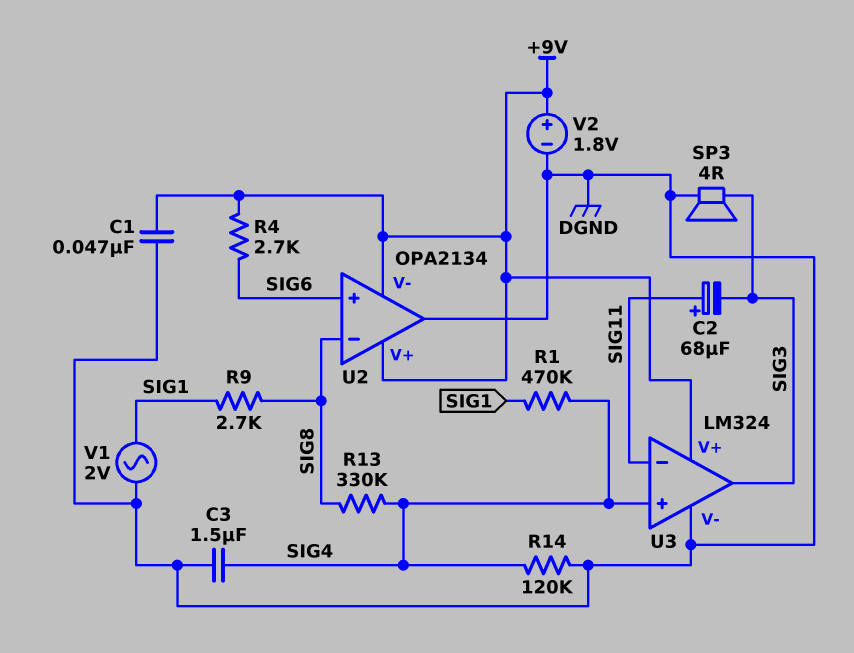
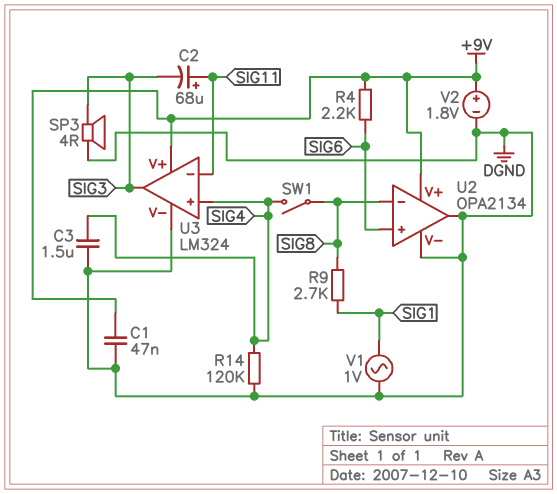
R1: 470k (SIG1, SIG4) -> none
R4: 2.7k (+9V, SIG6) -> 2.2k (+9V, SIG6)
R13: 330k (SIG4, SIG8) -> none
SW1: none -> switch (SIG4, SIG8)
U2 pin V-: +9V -> DGND
V1: AC 2V (DGND, SIG1) -> AC 1V (DGND, SIG1)

